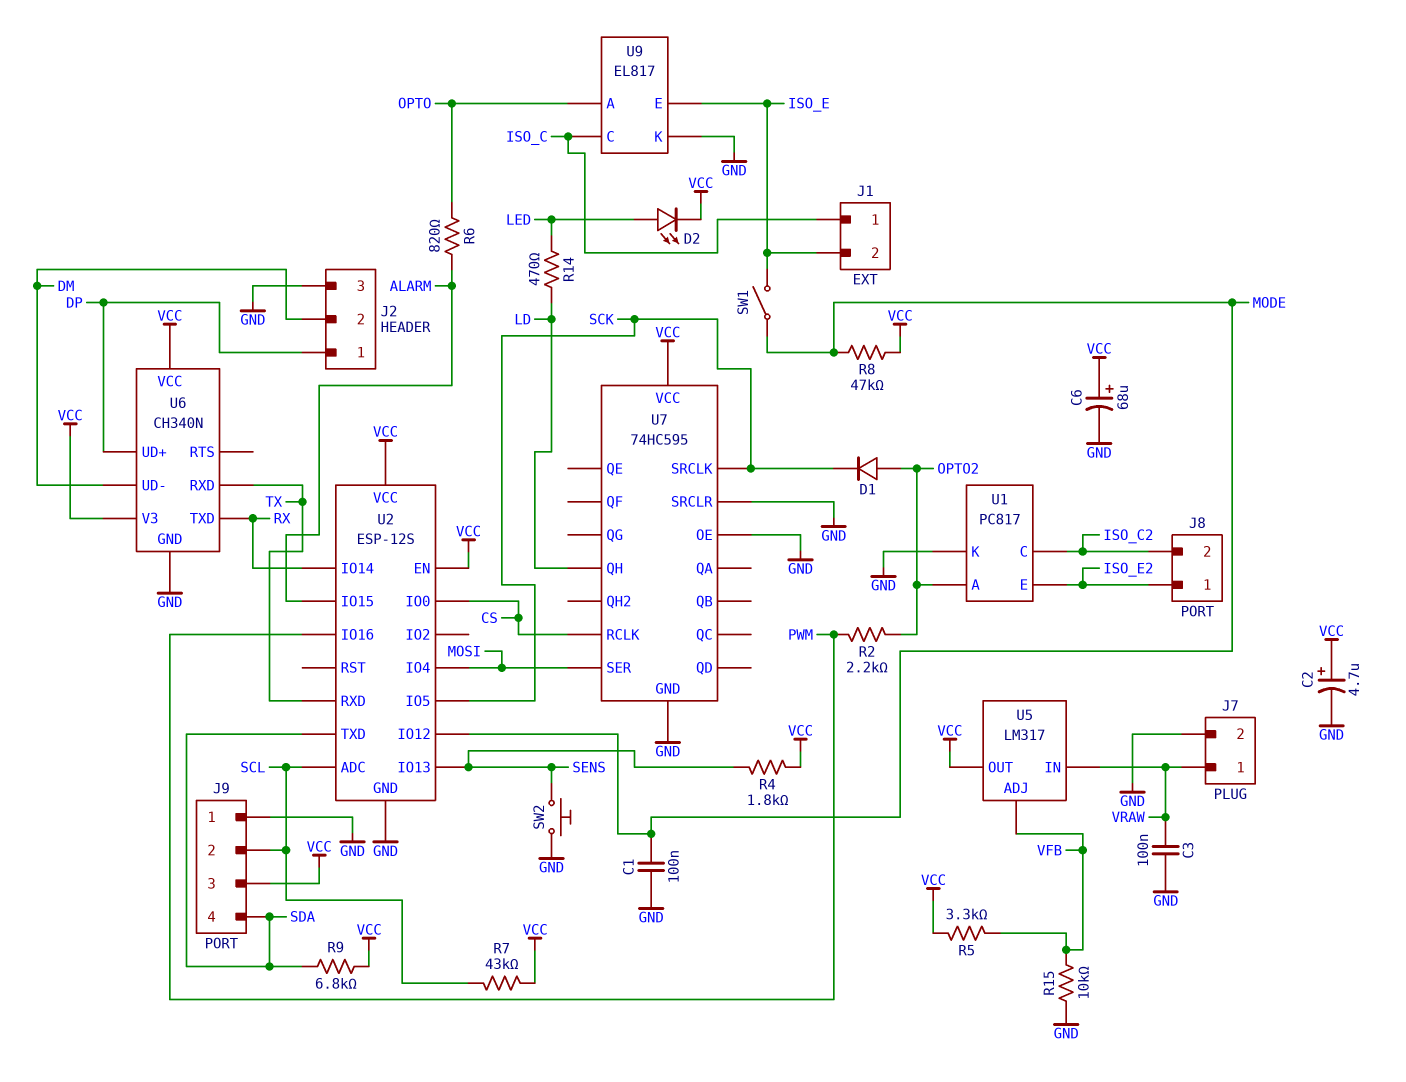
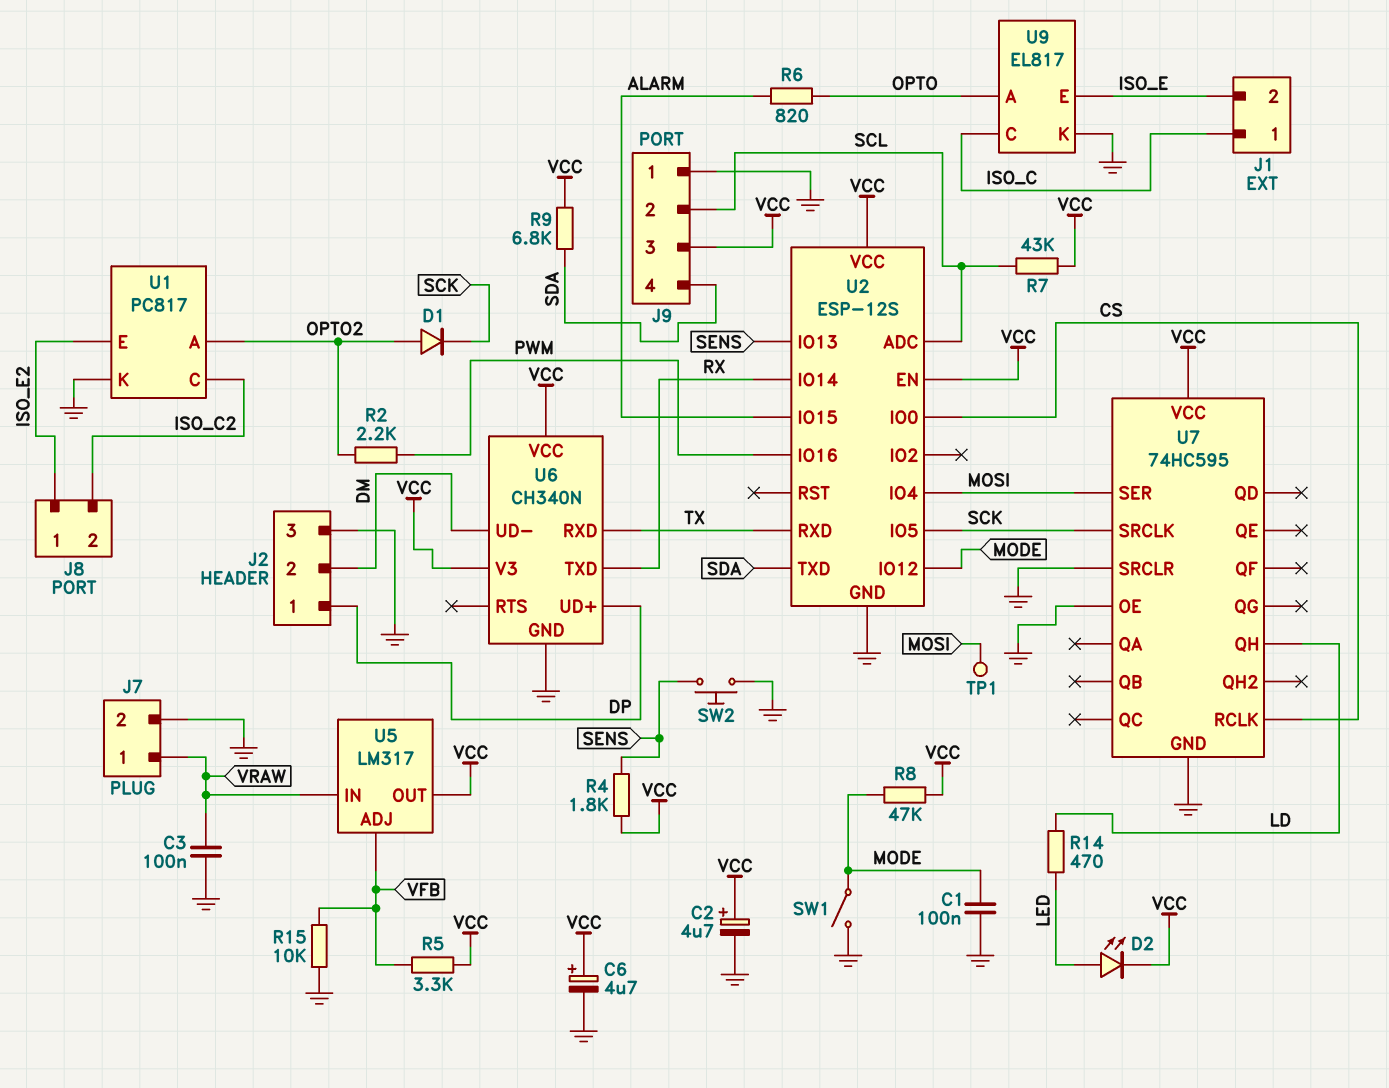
C6: 68uF (plus VCC, minus GND) -> 4.7uF (plus VCC, minus GND)
SW1: switch (ISO_E, MODE) -> switch (GND, MODE)
TP1: none -> test point (MOSI)

